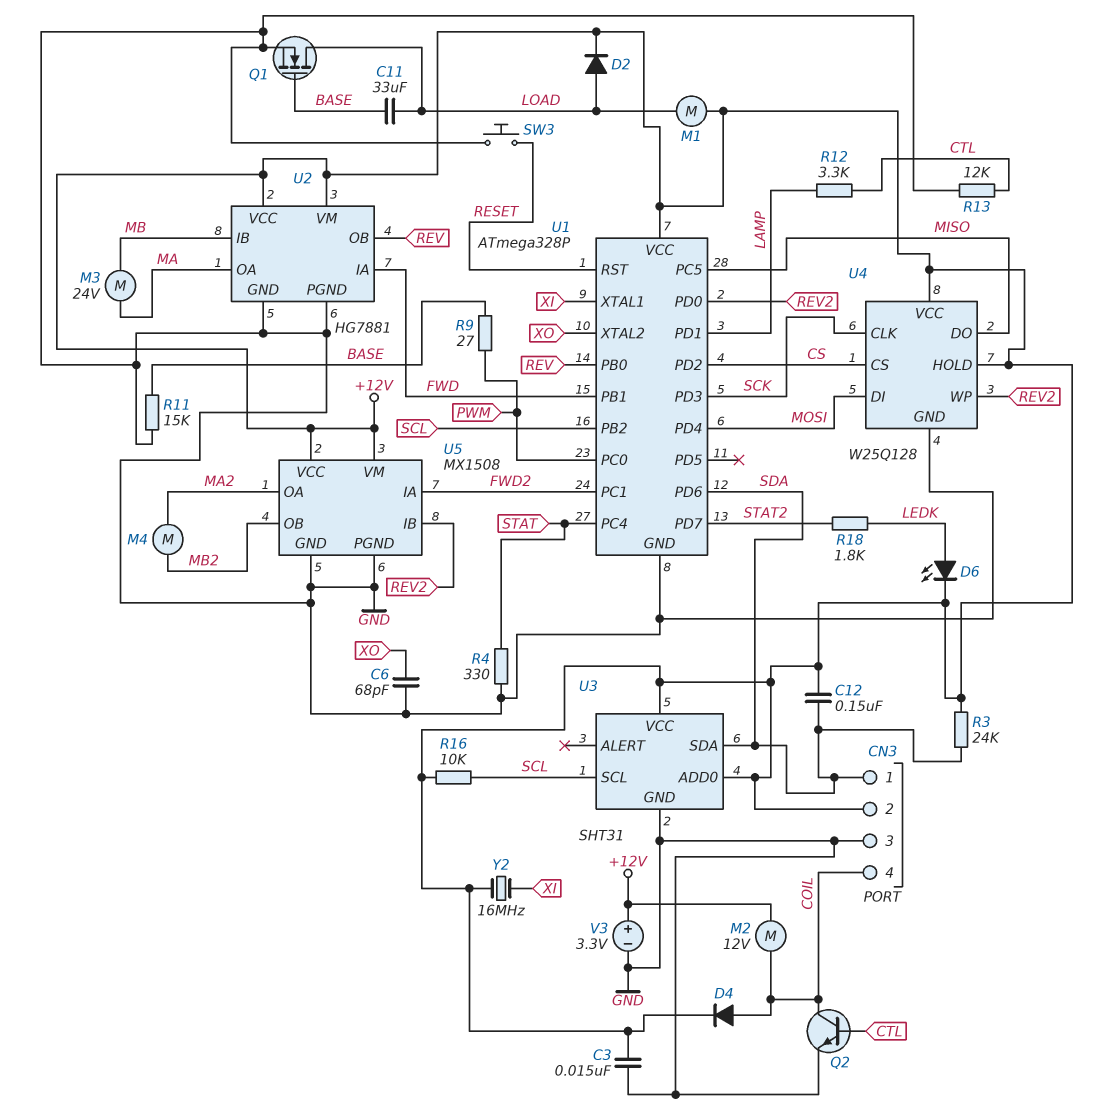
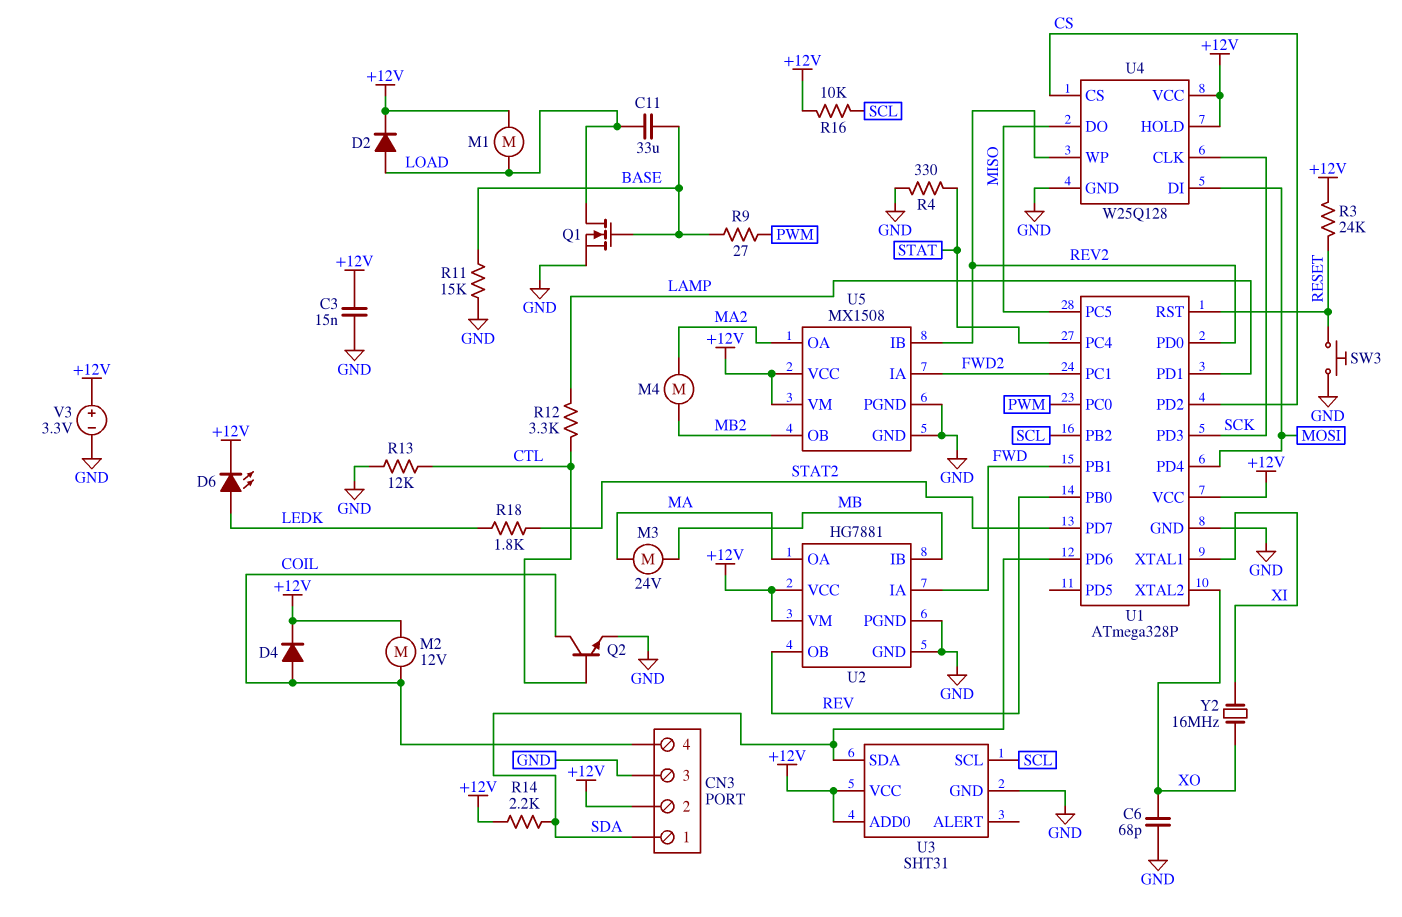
C12: 150nF (+12V, SDA) -> none
R3: 24k (+12V, SDA) -> 24k (+12V, RESET)
R14: none -> 2.2k (+12V, SDA)
Y2: 16MHz (+12V, XI) -> 16MHz (XI, XO)

